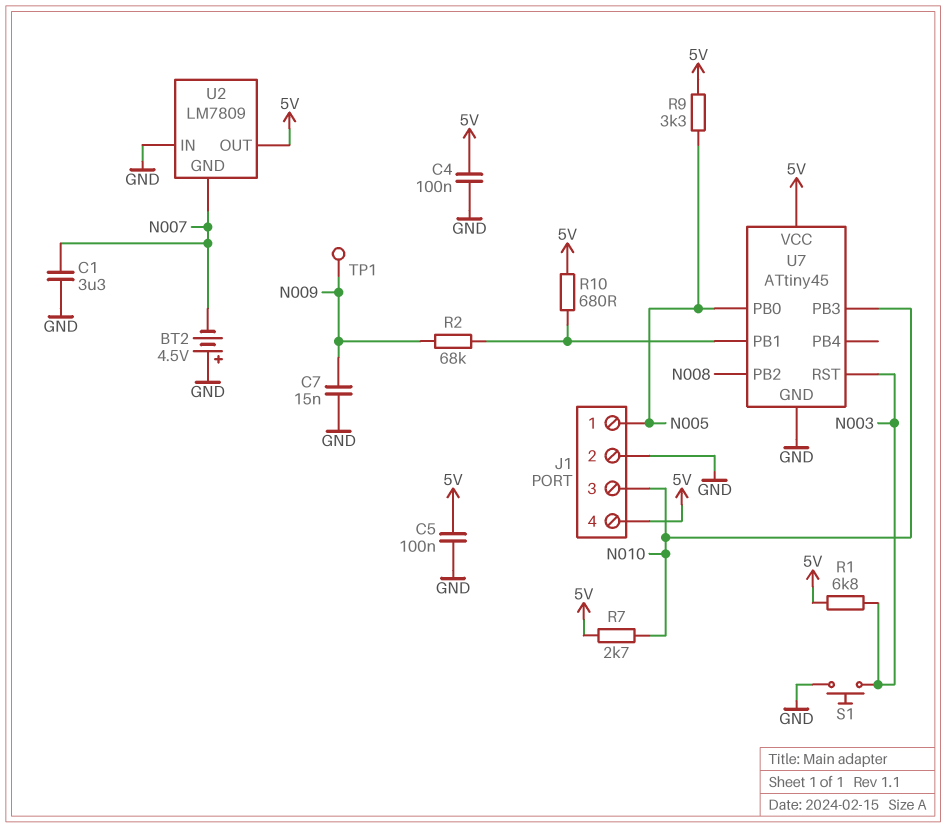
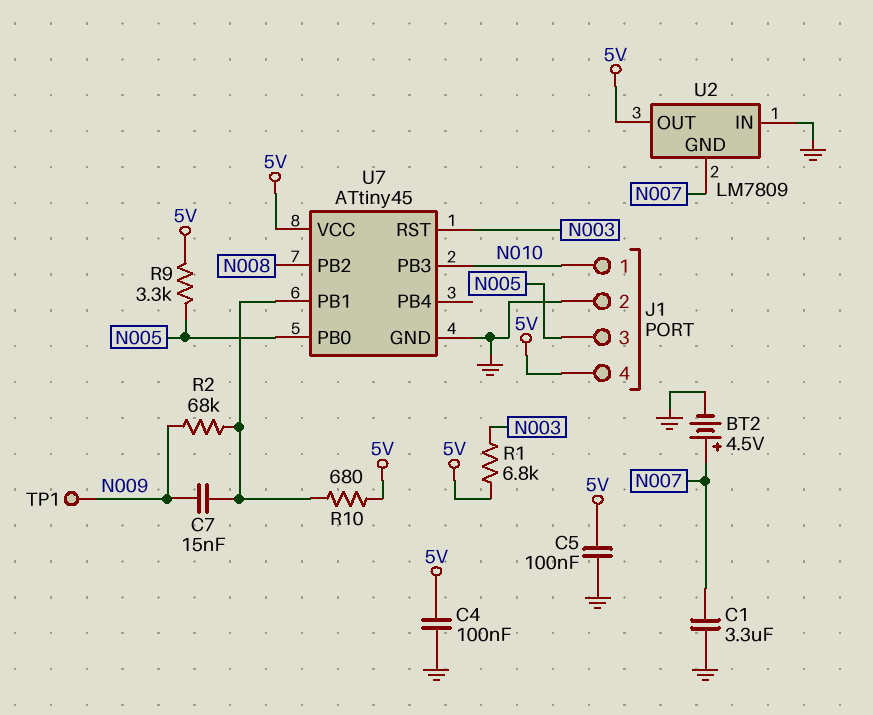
BT2: 4.5V (plus GND, minus N007) -> 4.5V (plus N007, minus GND)
C7: 15nF (GND, N009) -> 15nF (N009, U7/PB1)
J1 pin 1: N005 -> N010
J1 pin 3: N010 -> N005
R7: 2.7k (5V, N010) -> none
S1: button (GND, N003) -> none

